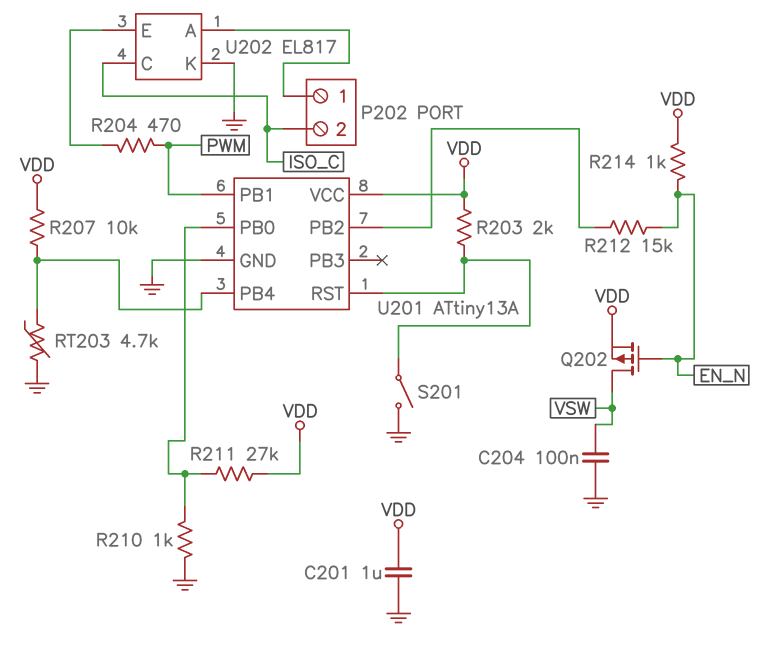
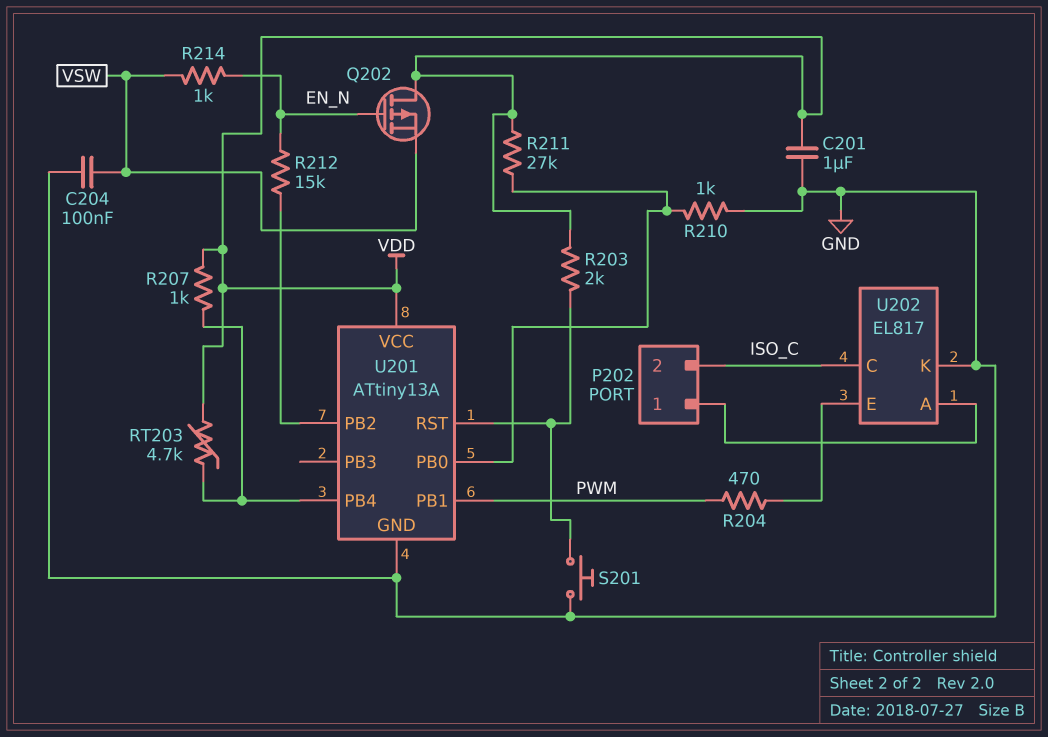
Q202: PMOS (G EN_N, D VSW, S VDD) -> PMOS (G EN_N, D VDD, S VSW)
R207: 10k (U201/PB4, VDD) -> 1k (U201/PB4, VDD)
R214: 1k (EN_N, VDD) -> 1k (EN_N, VSW)
RT203: 4.7k (GND, U201/PB4) -> 4.7k (U201/PB4, VDD)
S201: switch (GND, U201/RST) -> button (GND, U201/RST)

